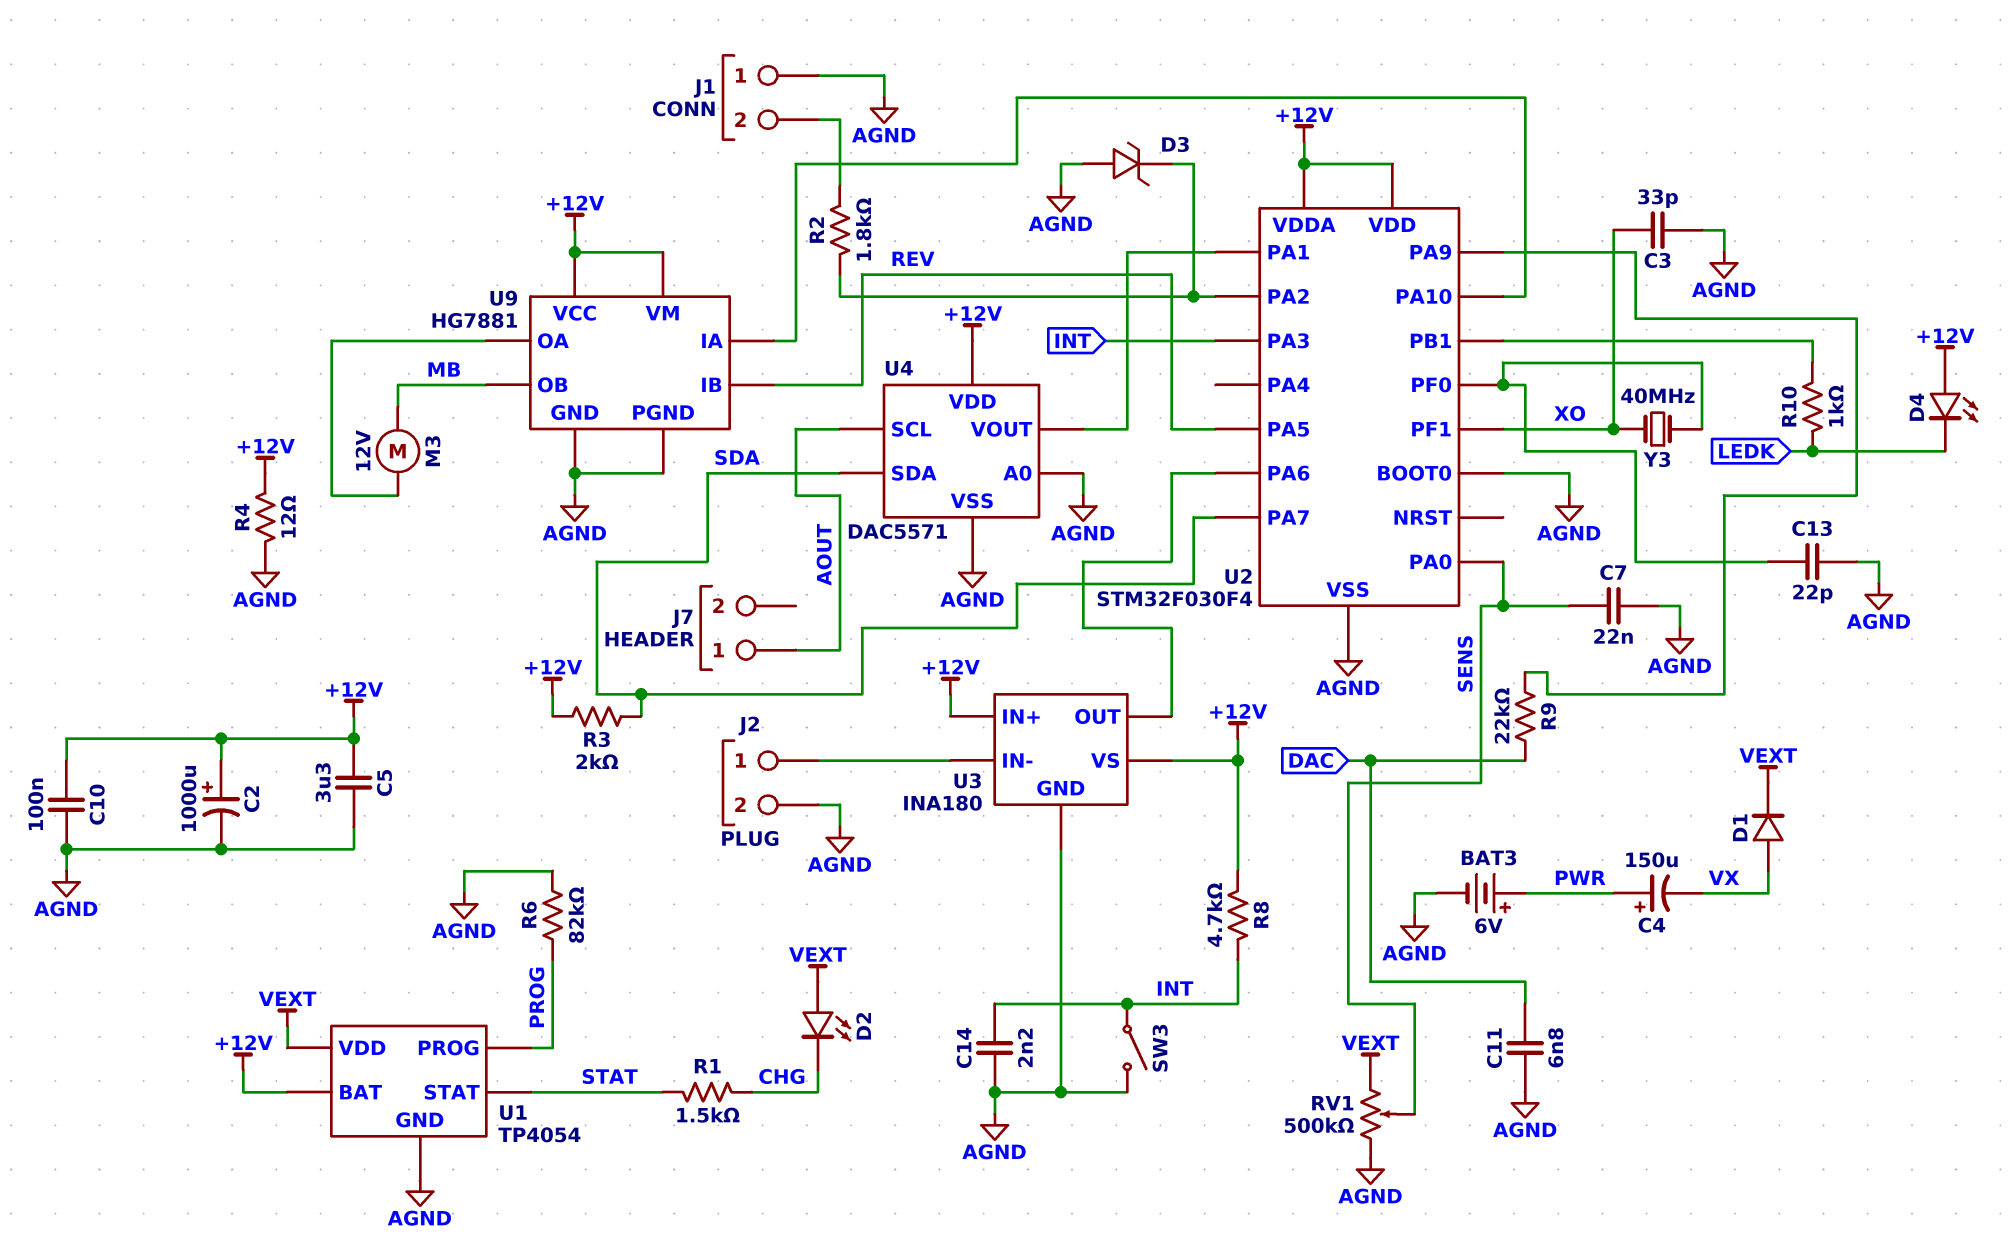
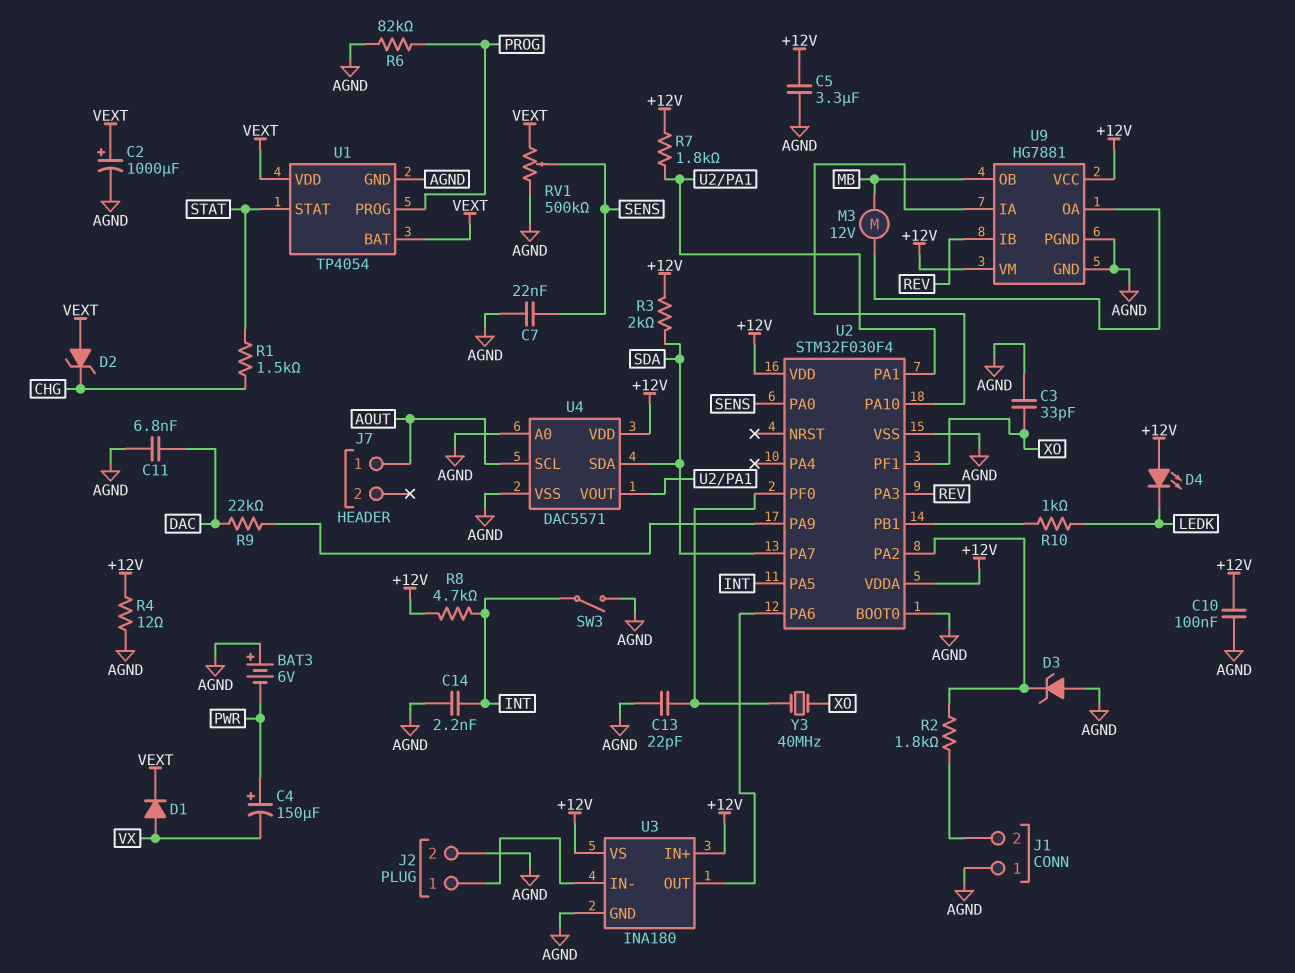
BAT3: 6V (plus PWR, minus AGND) -> 6V (plus AGND, minus PWR)
C2: 1000uF (plus +12V, minus AGND) -> 1000uF (plus VEXT, minus AGND)
D2: LED (A VEXT, K CHG) -> zener (A VEXT, K CHG)
R7: none -> 1.8k (+12V, U2/PA1)
U1 pin BAT: +12V -> VEXT
U2 pin PA3: INT -> REV
U2 pin PA5: REV -> INT

